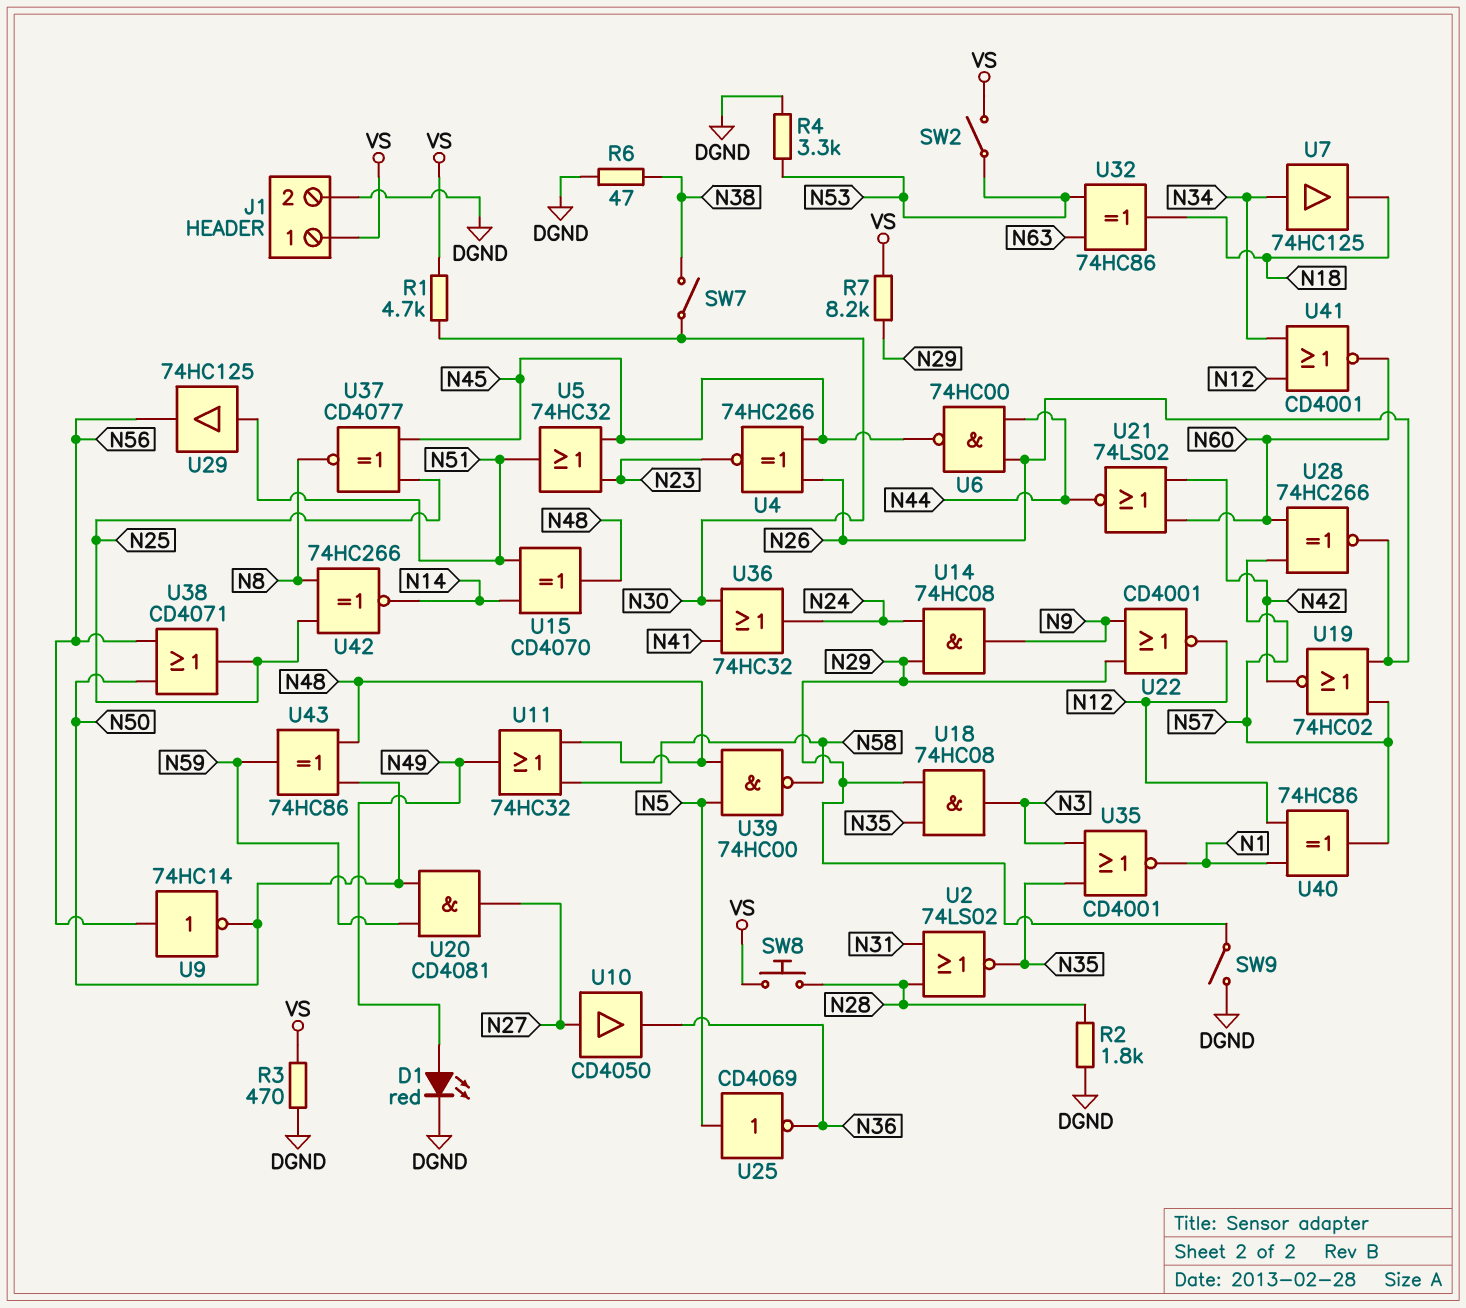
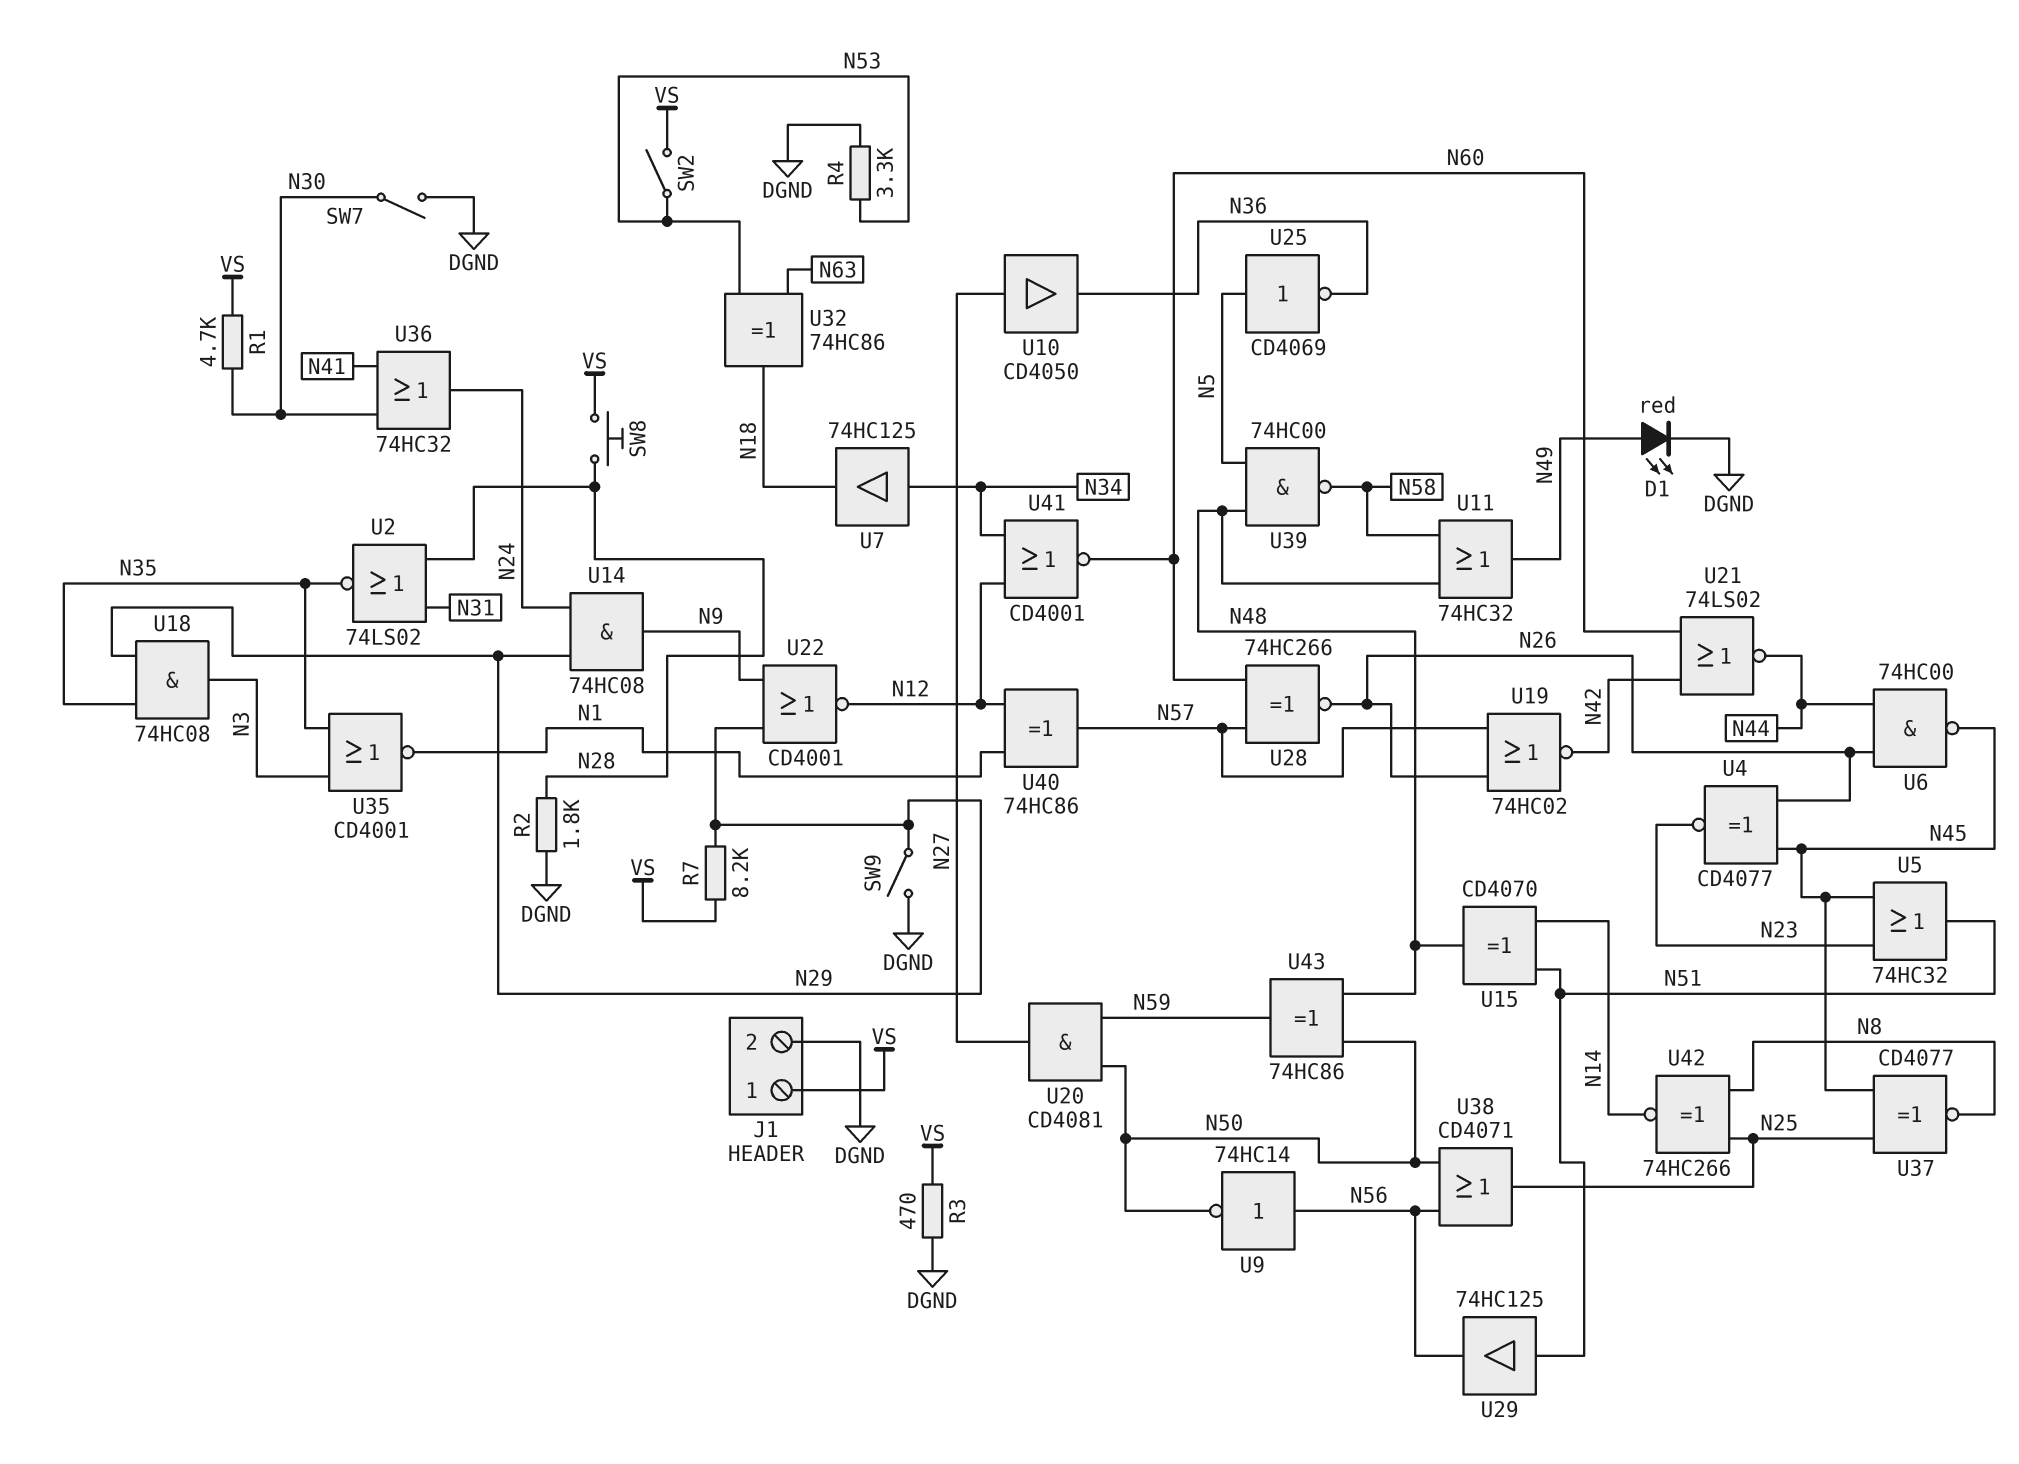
R6: 47 (DGND, N38) -> none
SW7: switch (N30, N38) -> switch (DGND, N30)
U4: XNOR 74HC266 (in N26, in N45, out N23) -> XNOR CD4077 (in N26, in N45, out N23)

